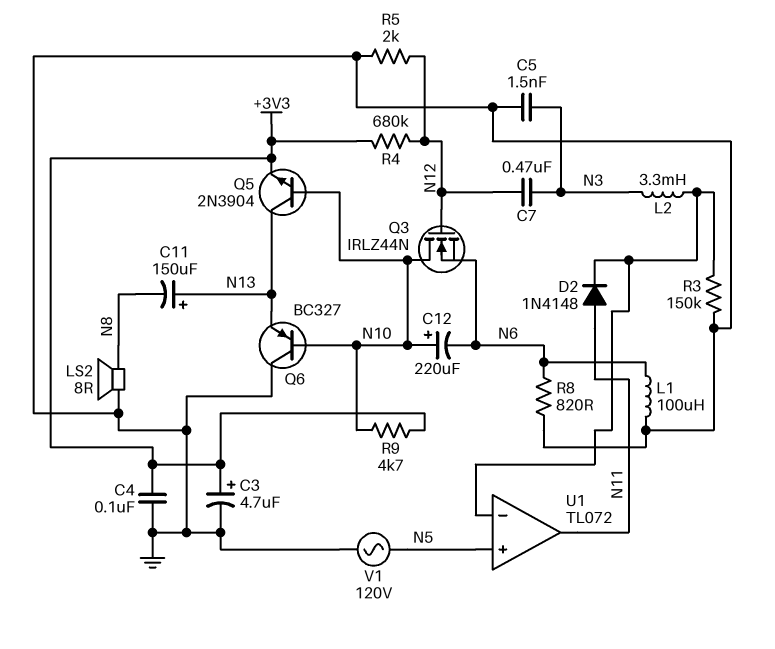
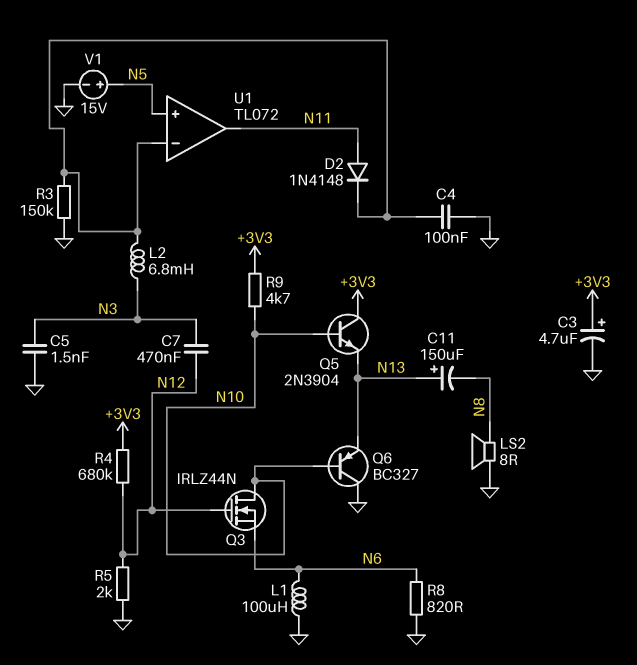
C4: 100nF (+3V3, GND) -> 100nF (GND, U1/in-)
C12: 220uF (plus N10, minus N6) -> none
L2: 3.3mH (N3, U1/in-) -> 6.8mH (N3, U1/in-)
Q5: NPN 2N3904 (B N10, C N13, E +3V3) -> NPN 2N3904 (B N10, C +3V3, E N13)
V1: AC 120V (GND, N5) -> 15V (plus N5, minus GND)

